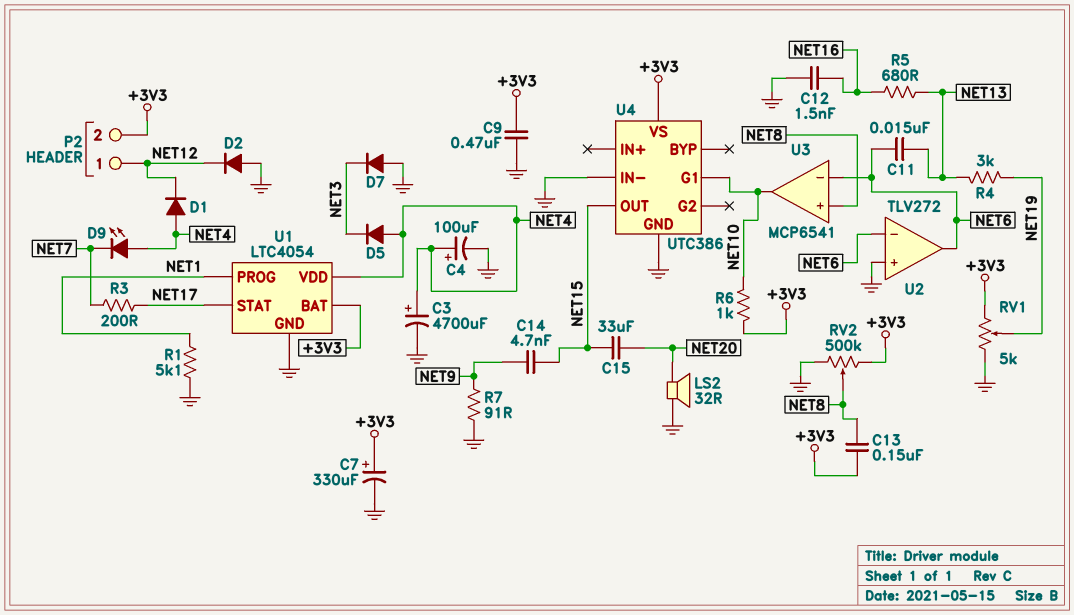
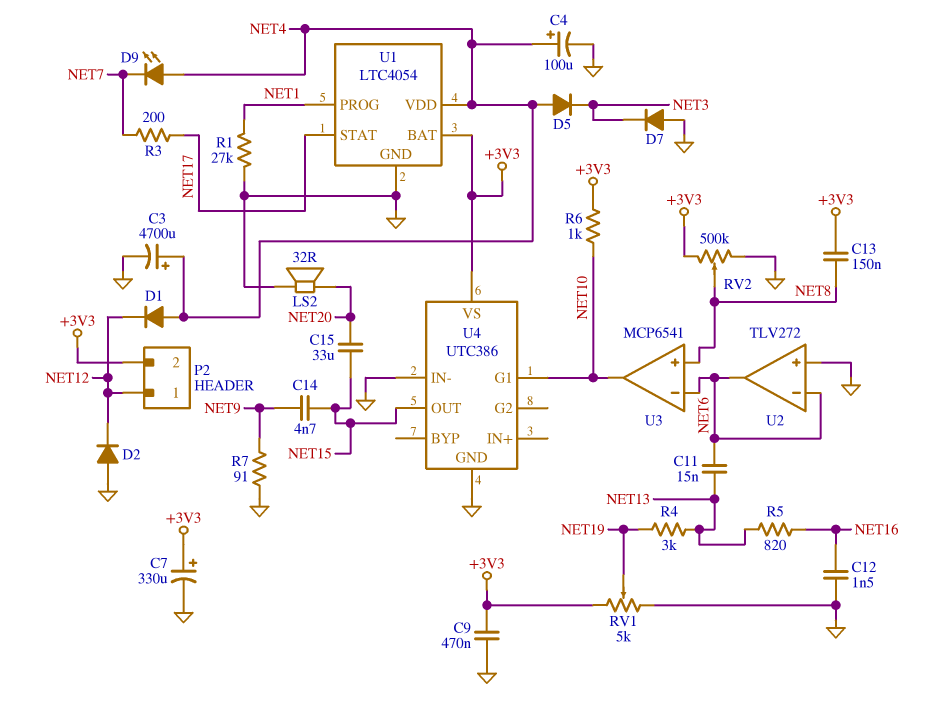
R1: 5.1k (GND, NET1) -> 27k (GND, NET1)
R5: 680 (NET13, NET16) -> 820 (NET13, NET16)

